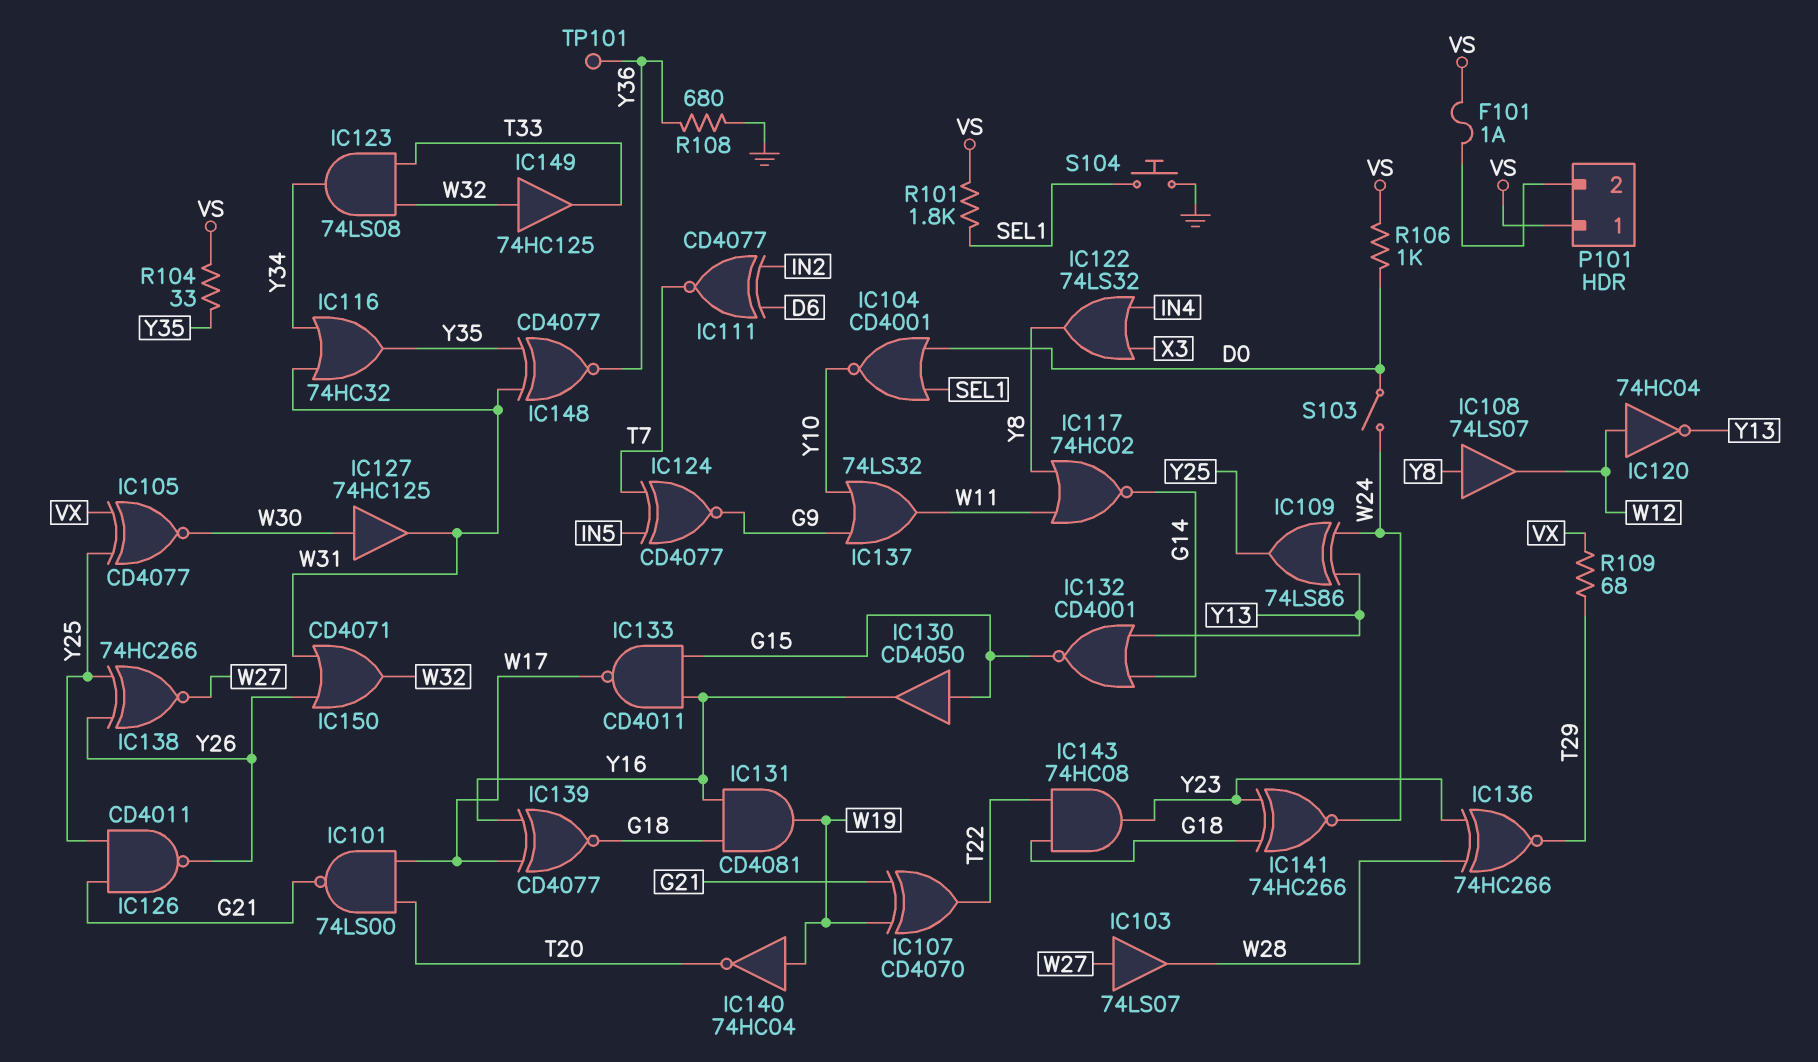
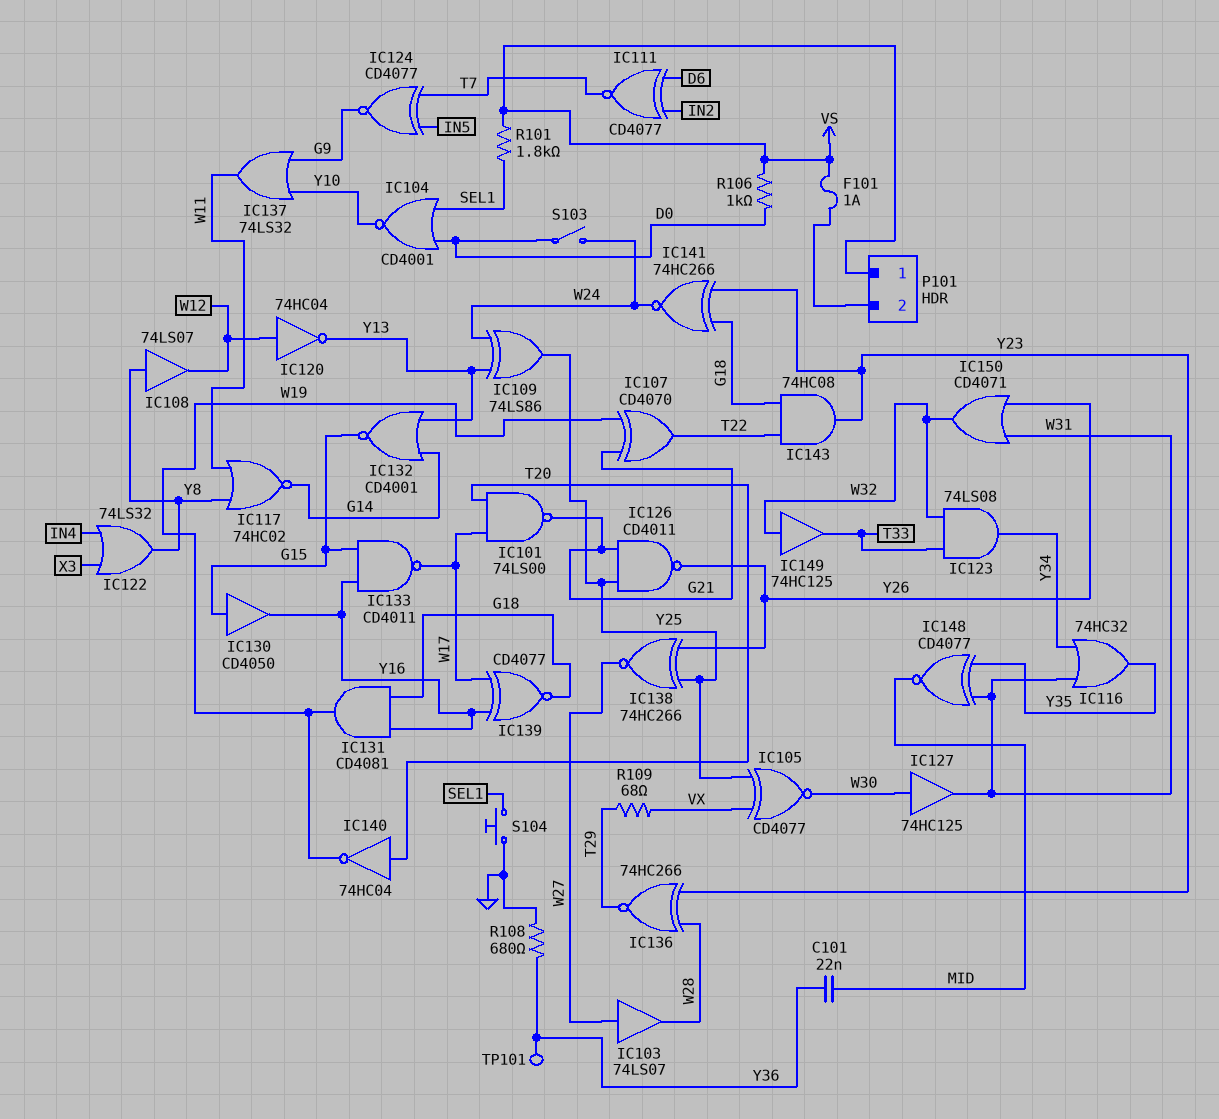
C101: none -> 22nF (MID, Y36)
IC140: NOT 74HC04 (in W19, out T20) -> NOT 74HC04 (in T20, out W19)
IC148: XNOR CD4077 (in W31, in Y35, out Y36) -> XNOR CD4077 (in W31, in Y35, out MID)
R104: 33 (VS, Y35) -> none

